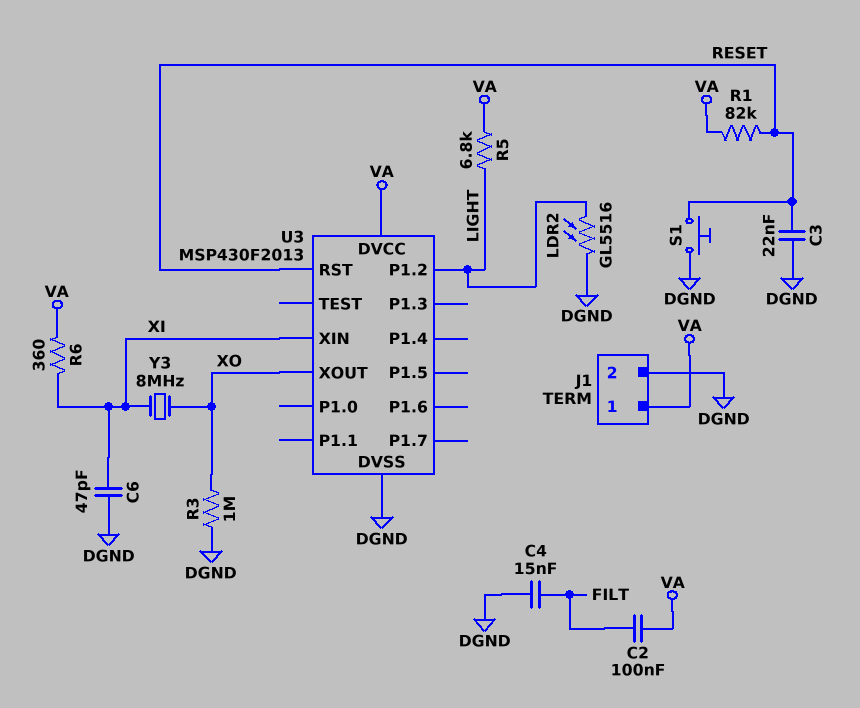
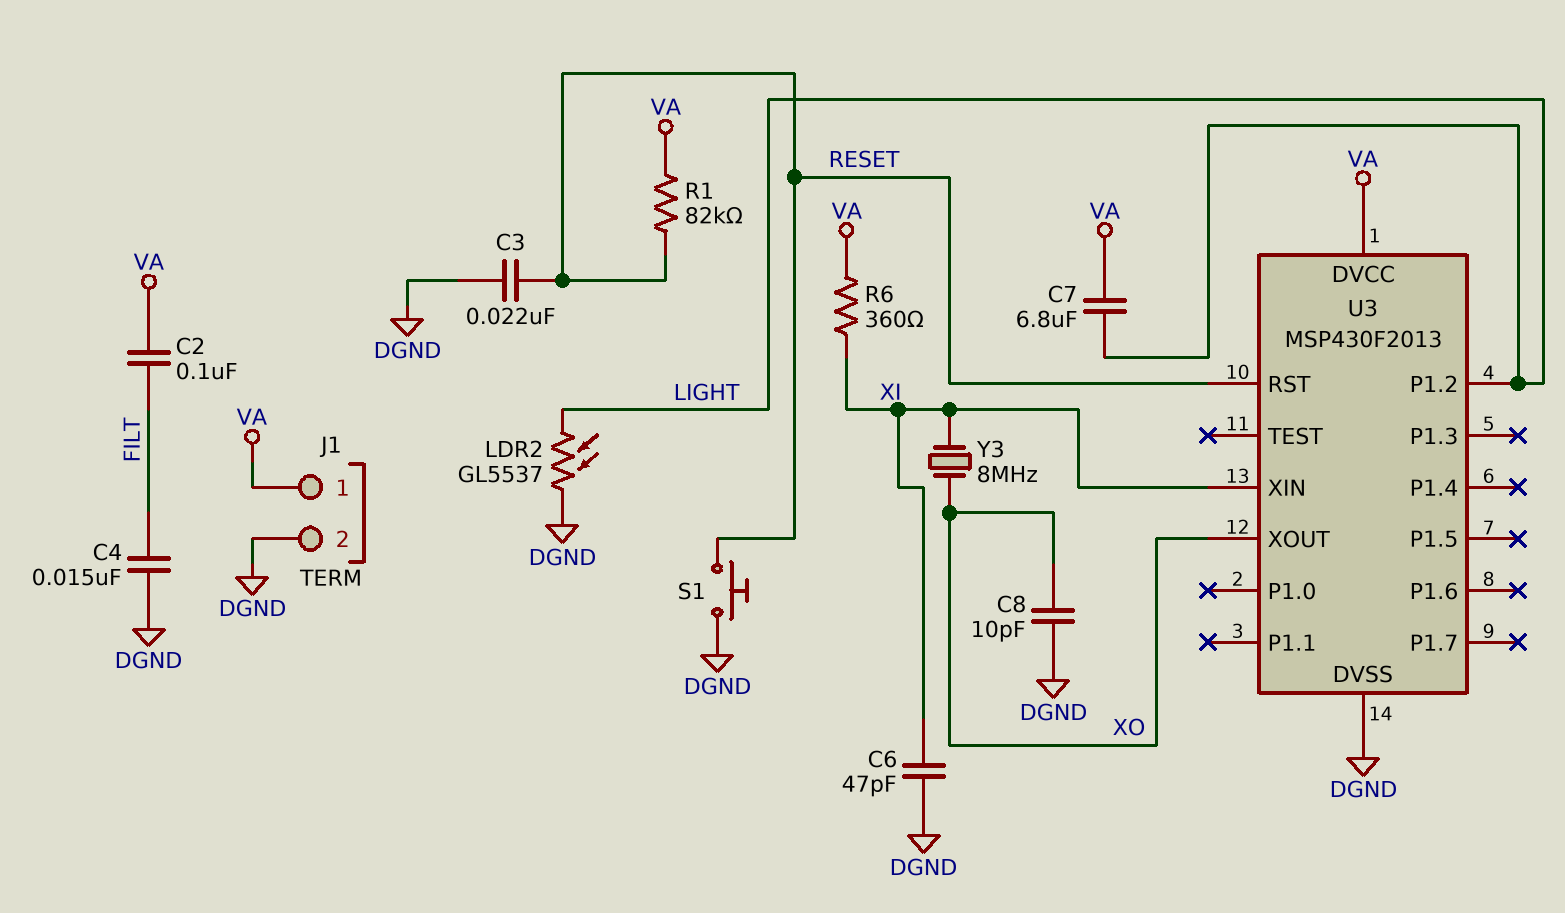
C7: none -> 6.8uF (LIGHT, VA)
C8: none -> 10pF (DGND, XO)
LDR2: GL5516 (DGND, LIGHT) -> GL5537 (DGND, LIGHT)
R3: 1M (DGND, XO) -> none
R5: 6.8k (LIGHT, VA) -> none

